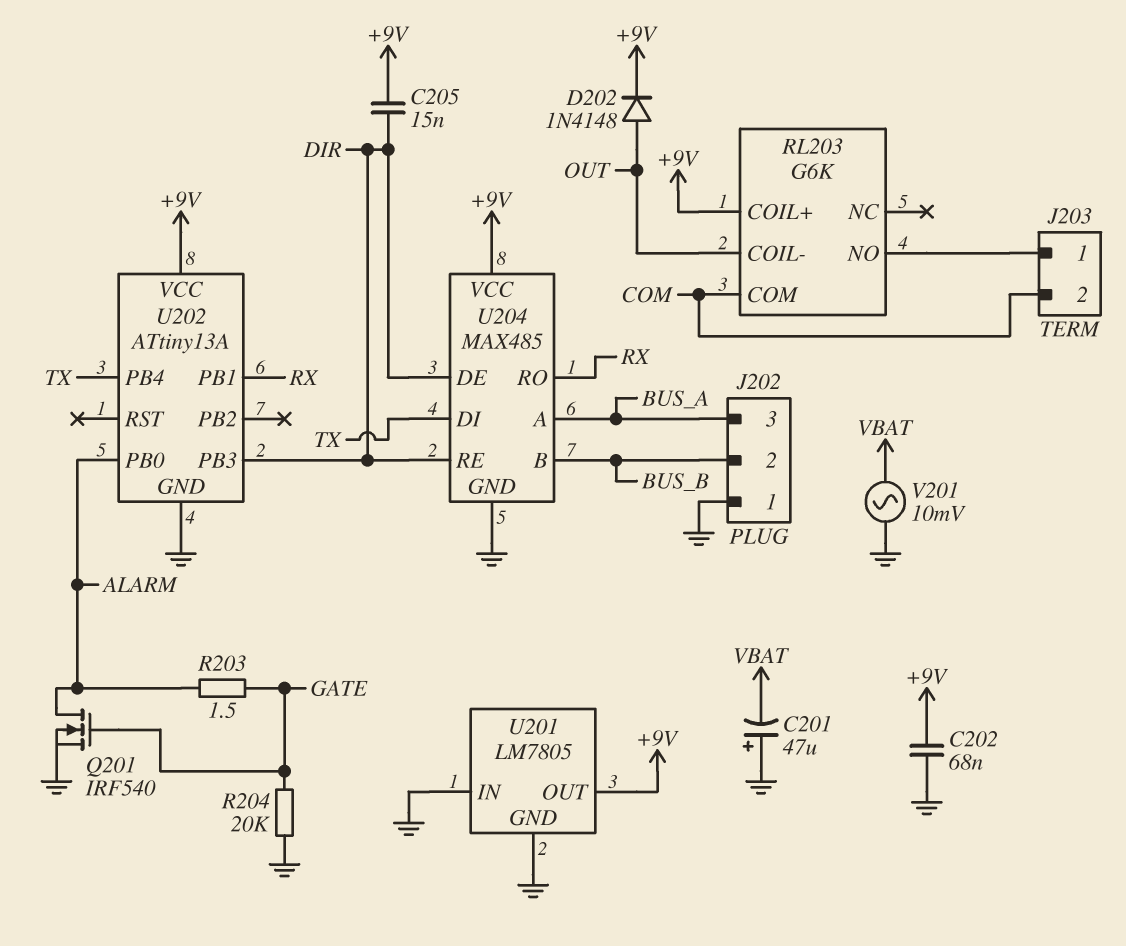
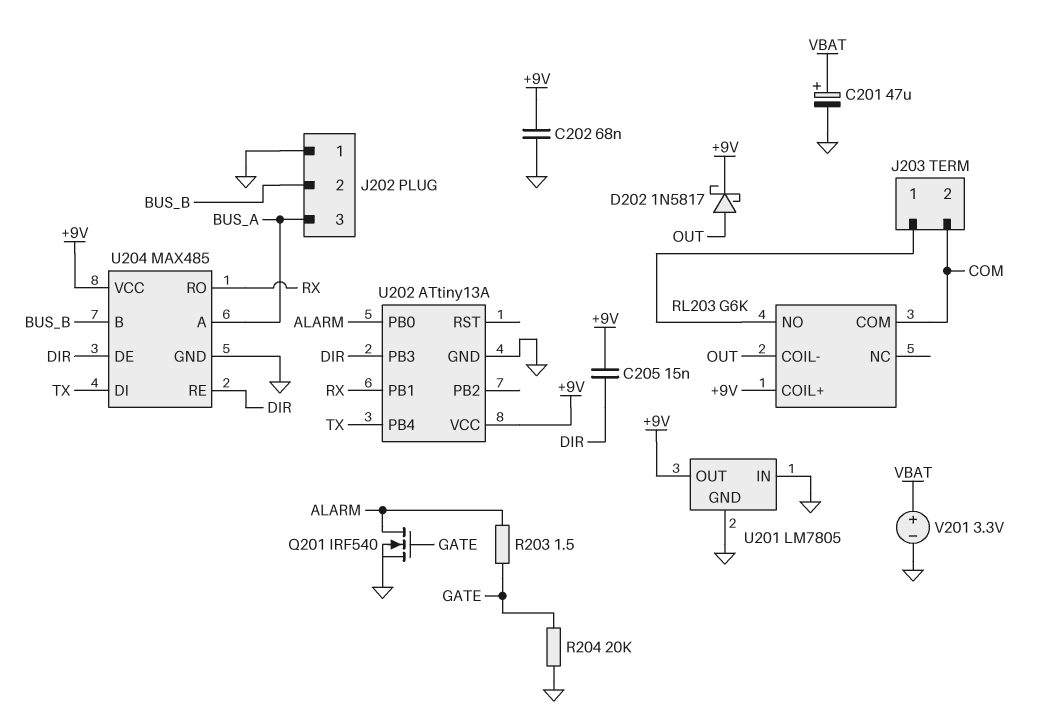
C201: 47uF (plus GND, minus VBAT) -> 47uF (plus VBAT, minus GND)
D202: diode 1N4148 (A OUT, K +9V) -> schottky 1N5817 (A OUT, K +9V)
V201: AC 10mV (GND, VBAT) -> 3.3V (plus VBAT, minus GND)

